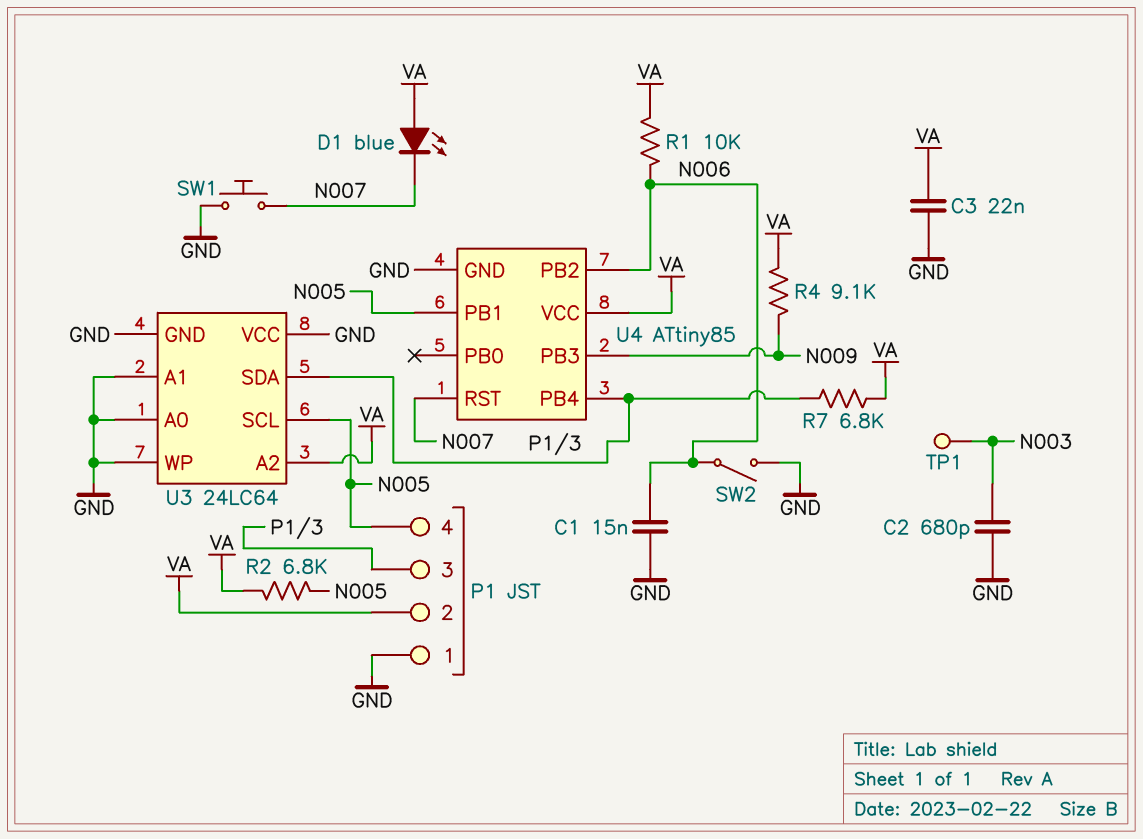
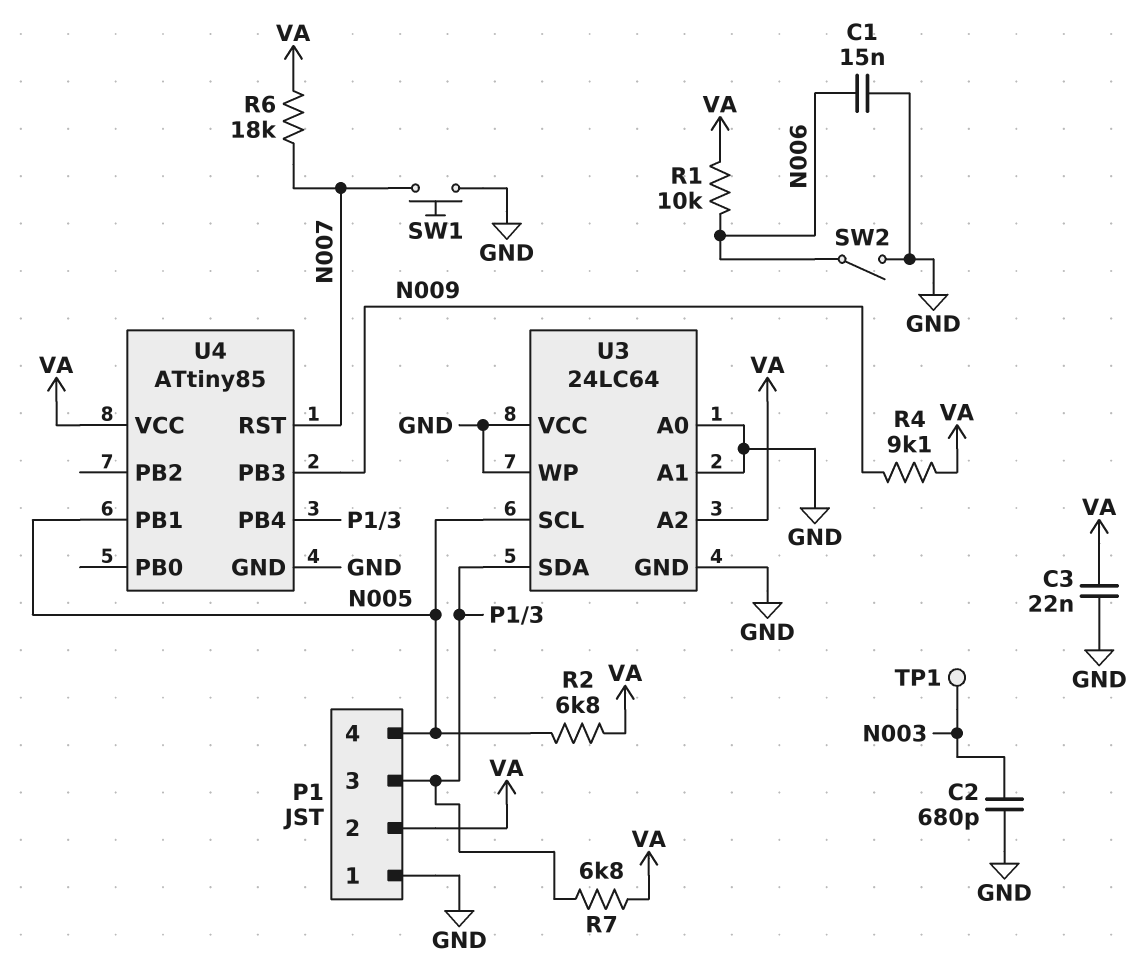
D1: LED blue (A VA, K N007) -> none
R6: none -> 18k (N007, VA)
U4 pin PB2: N006 -> none

